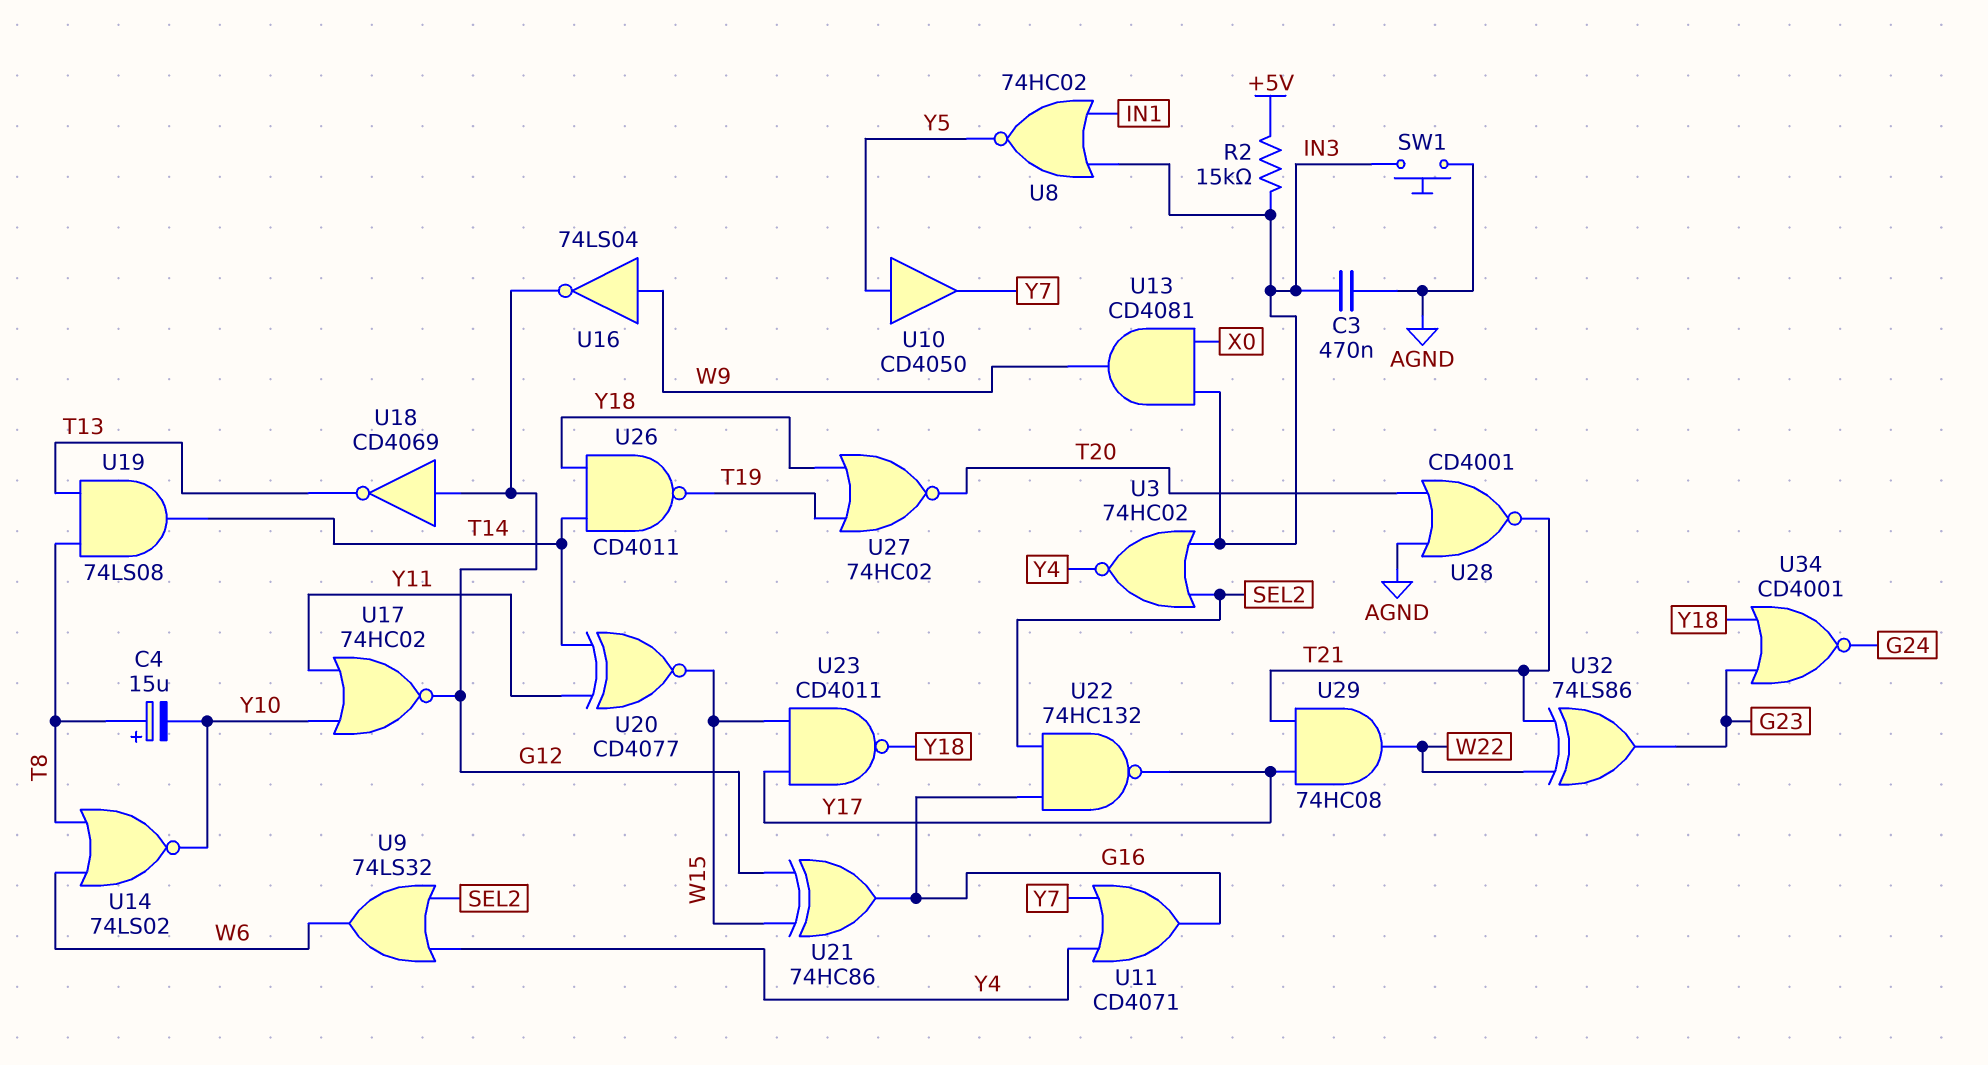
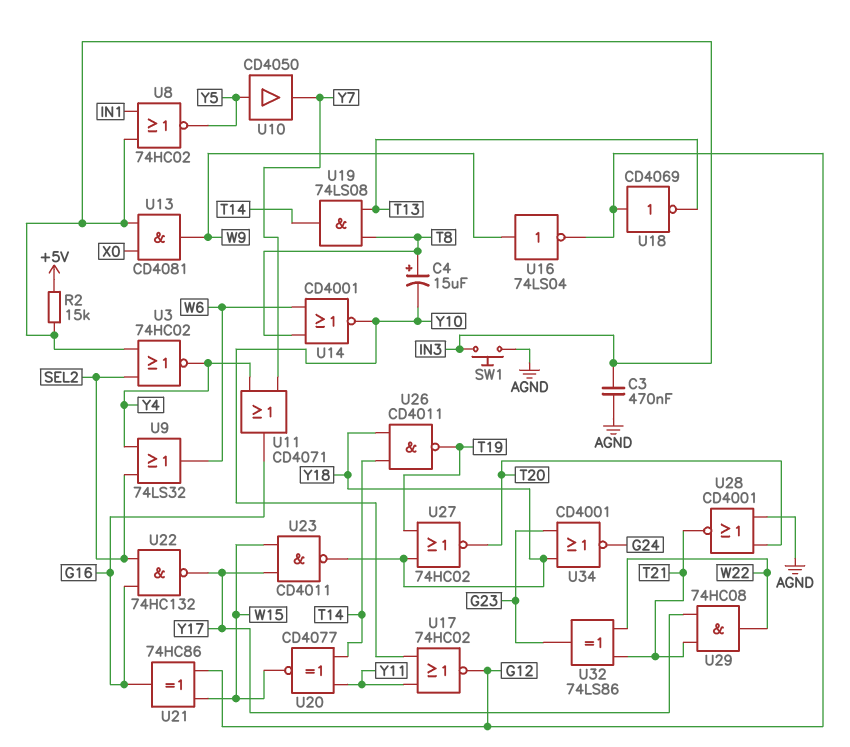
U14: NOR 74LS02 (in T8, in W6, out Y10) -> NOR CD4001 (in T8, in W6, out Y10)

